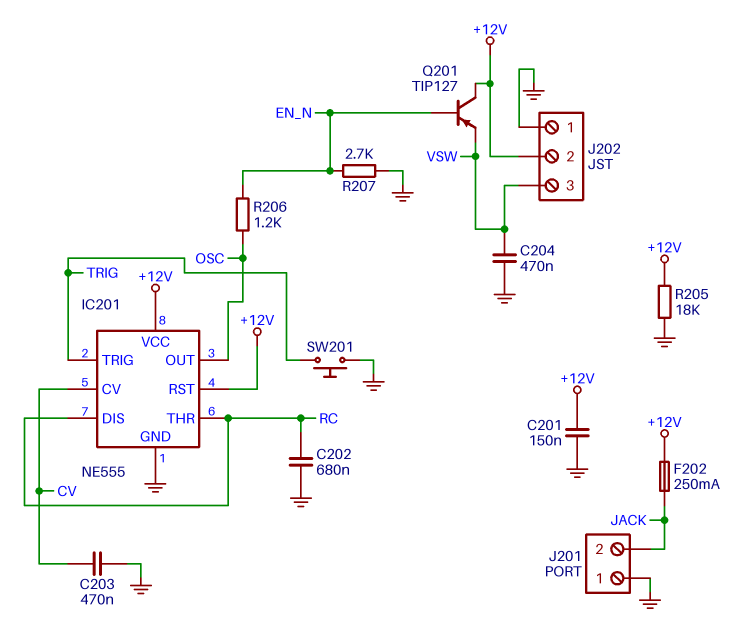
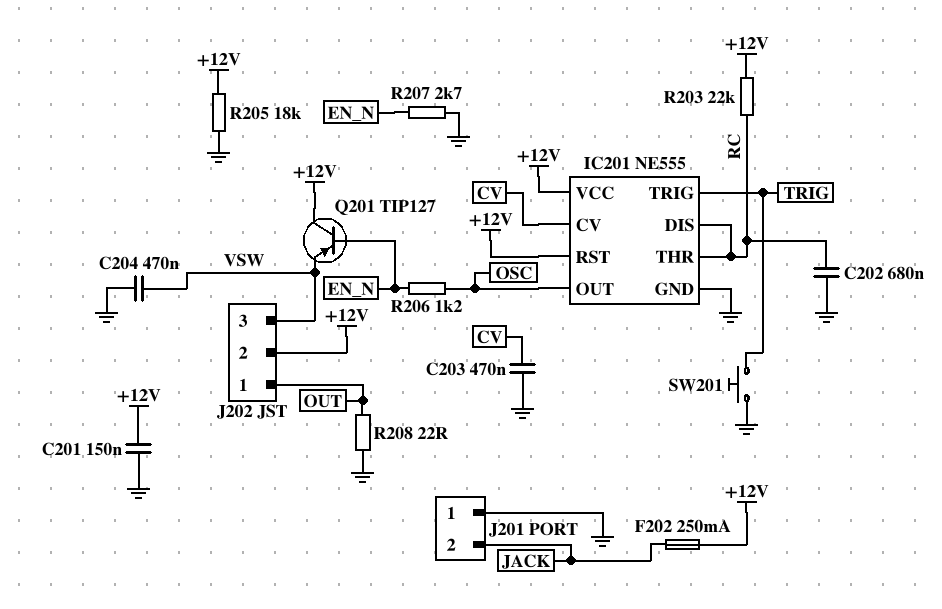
J202 pin 1: GND -> OUT
R203: none -> 22k (+12V, RC)
R208: none -> 22 (GND, OUT)

